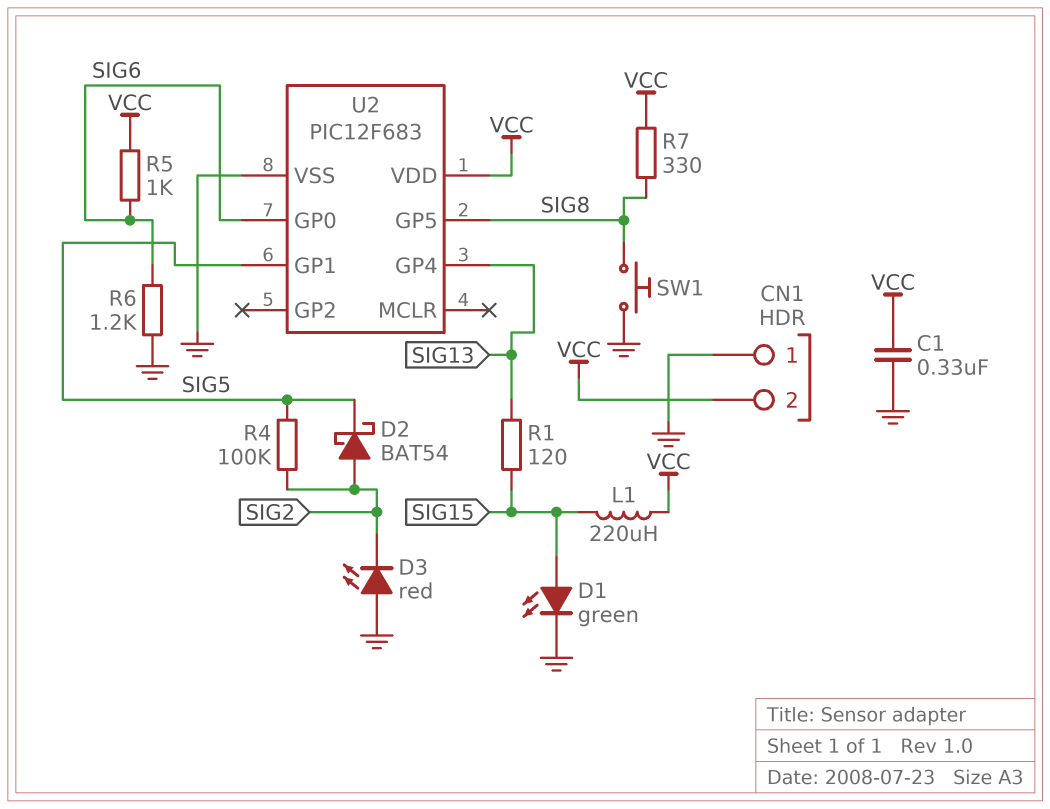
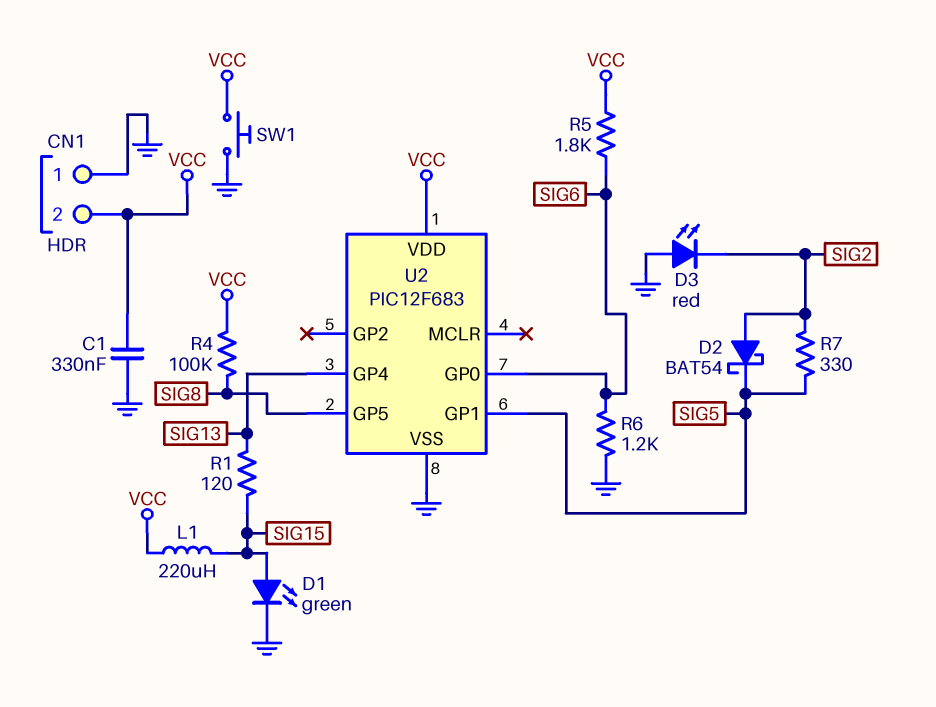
R4: 100k (SIG2, SIG5) -> 100k (SIG8, VCC)
R5: 1k (SIG6, VCC) -> 1.8k (SIG6, VCC)
R7: 330 (SIG8, VCC) -> 330 (SIG2, SIG5)
SW1: button (GND, SIG8) -> button (GND, VCC)

